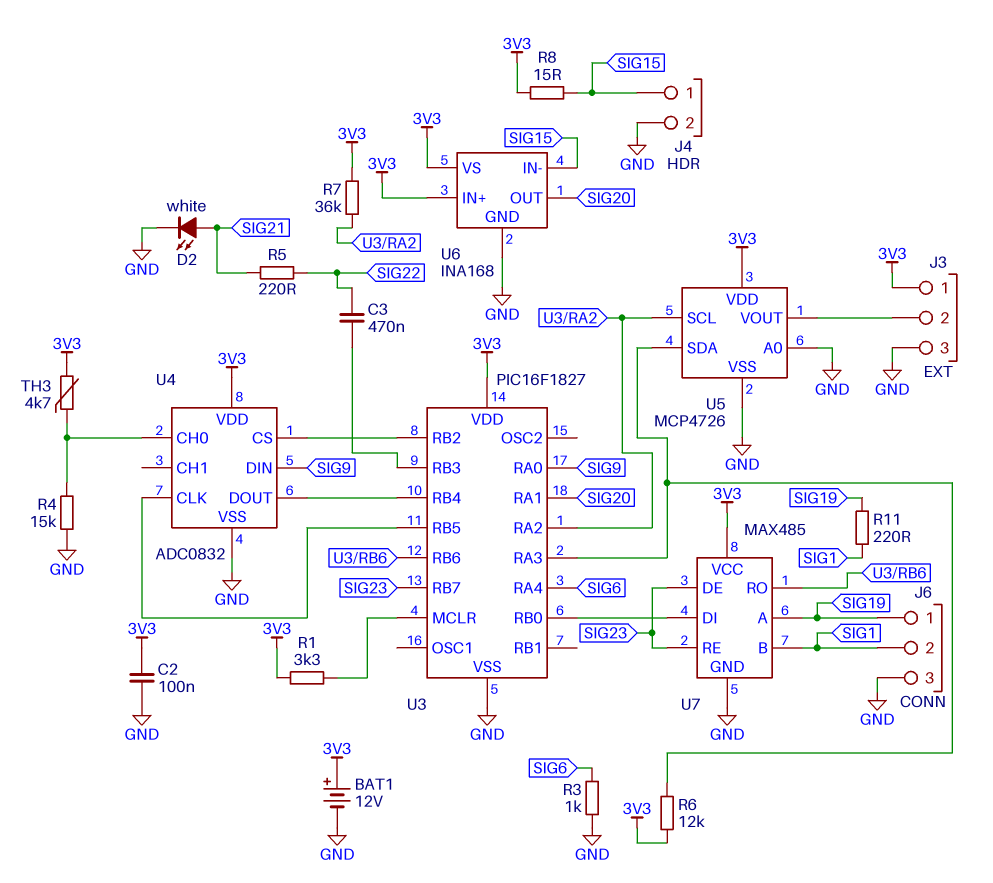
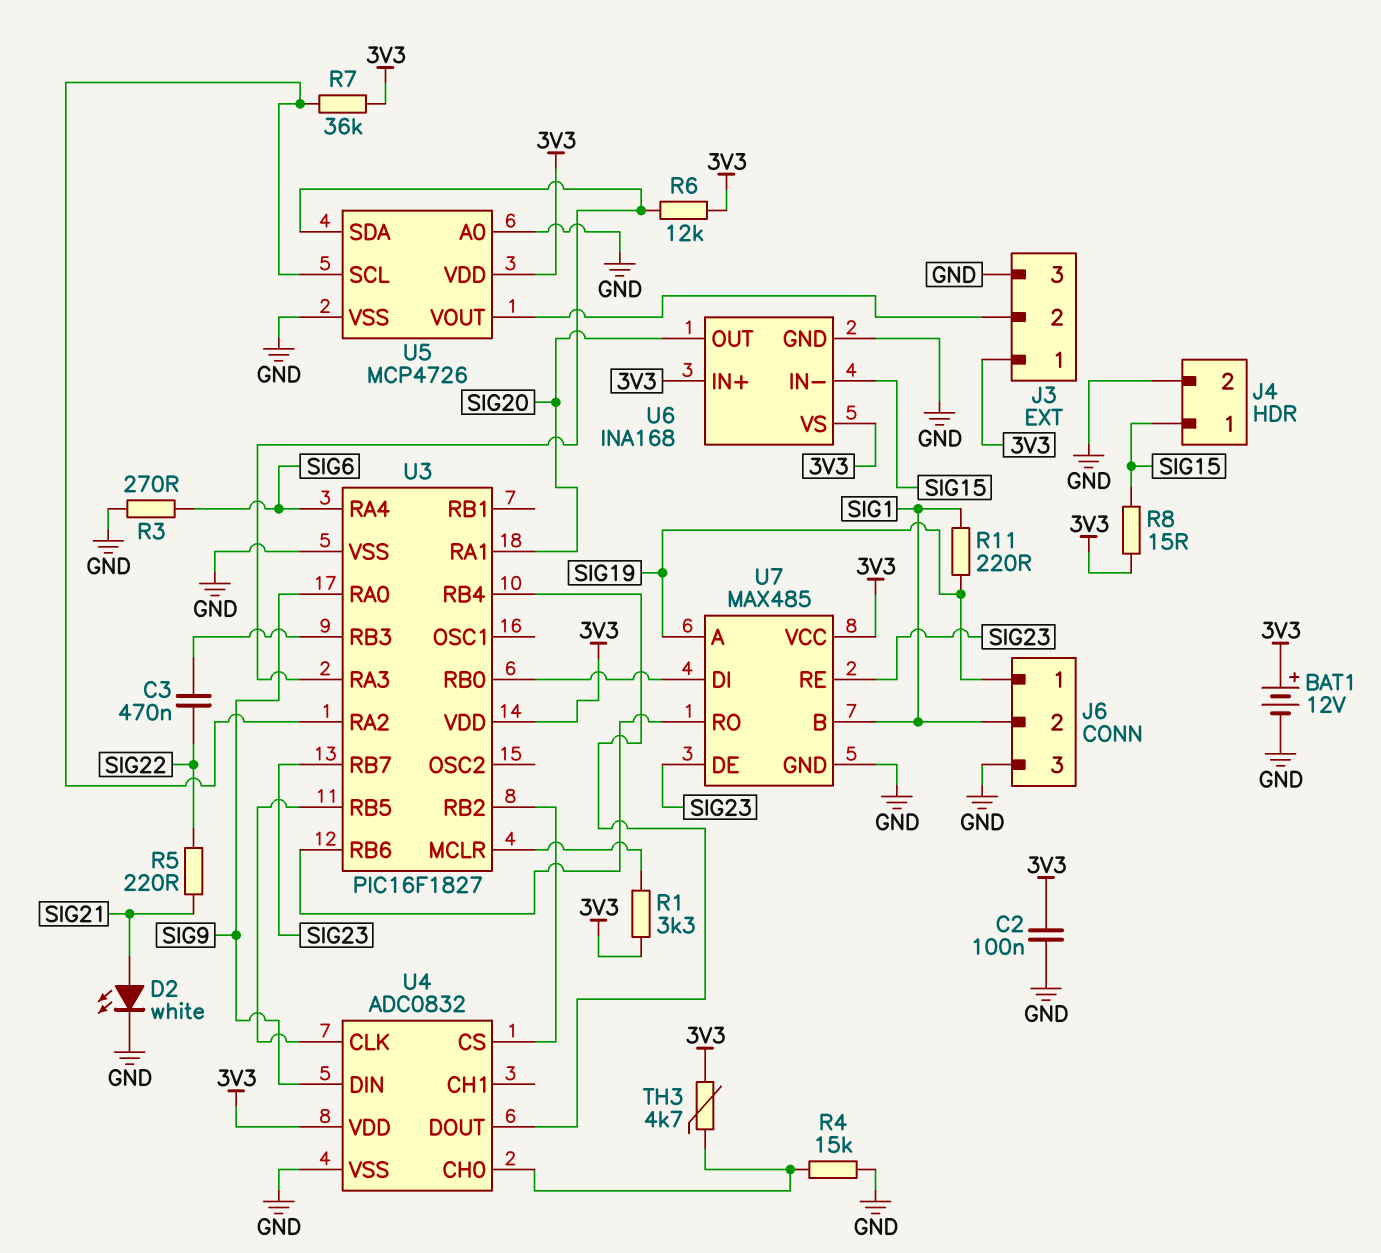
R3: 1k (GND, SIG6) -> 270 (GND, SIG6)

